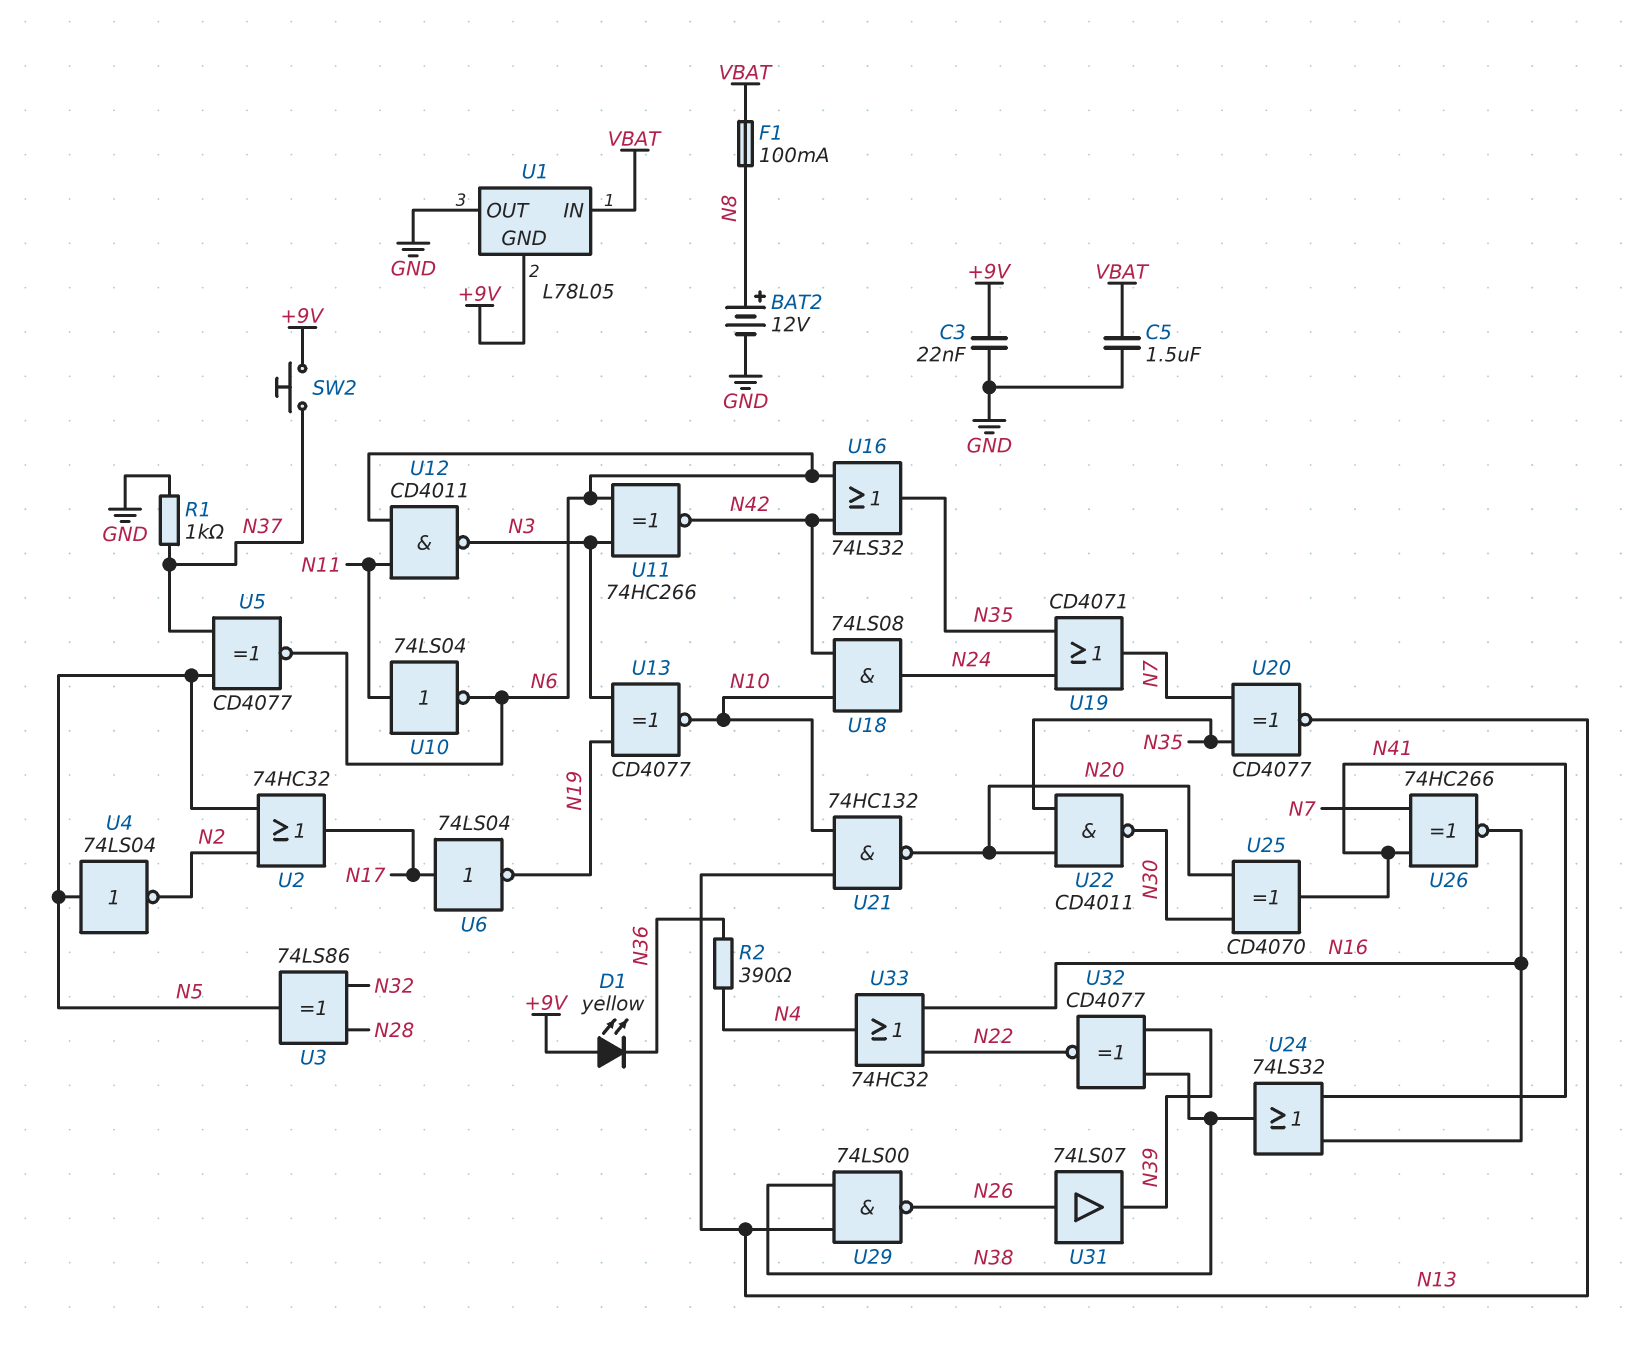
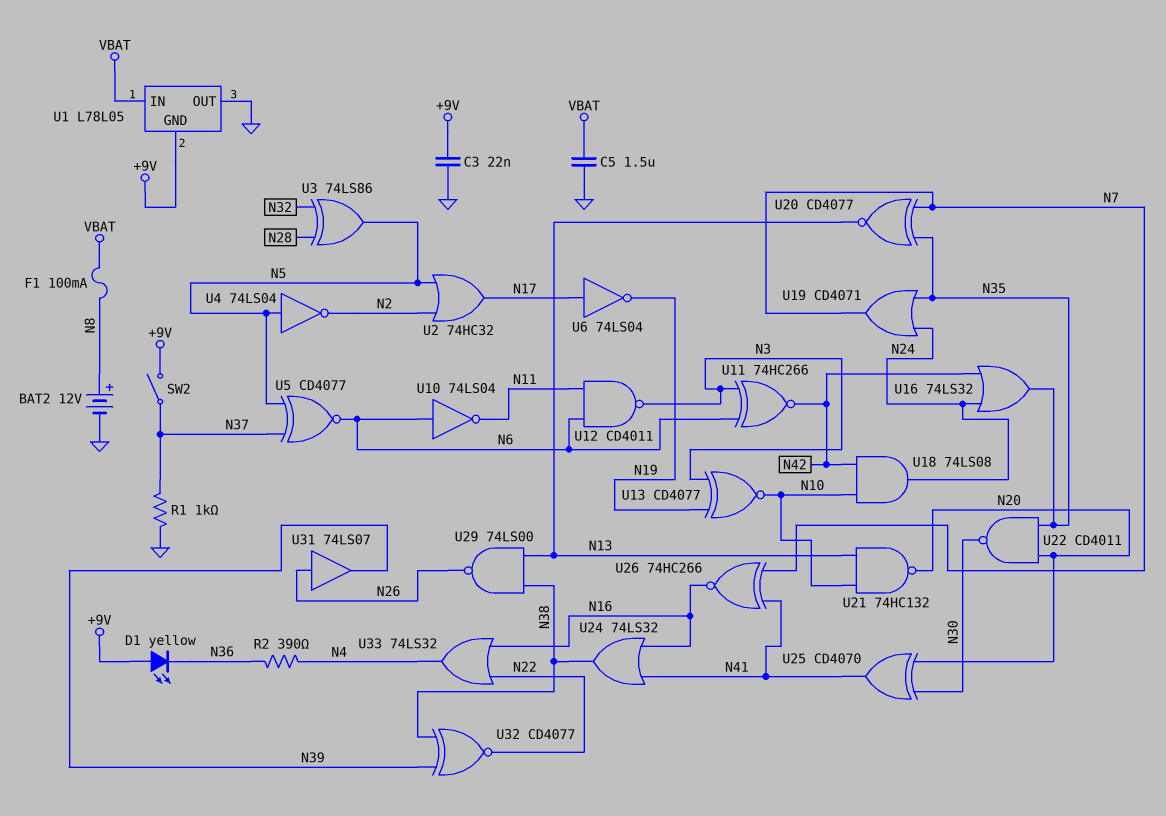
SW2: button (+9V, N37) -> switch (+9V, N37)
U10: NOT 74LS04 (in N11, out N6) -> NOT 74LS04 (in N6, out N11)
U16: OR 74LS32 (in N6, in N42, out N35) -> OR 74LS32 (in N24, in N42, out N35)
U33: OR 74HC32 (in N16, in N22, out N4) -> OR 74LS32 (in N16, in N22, out N4)

